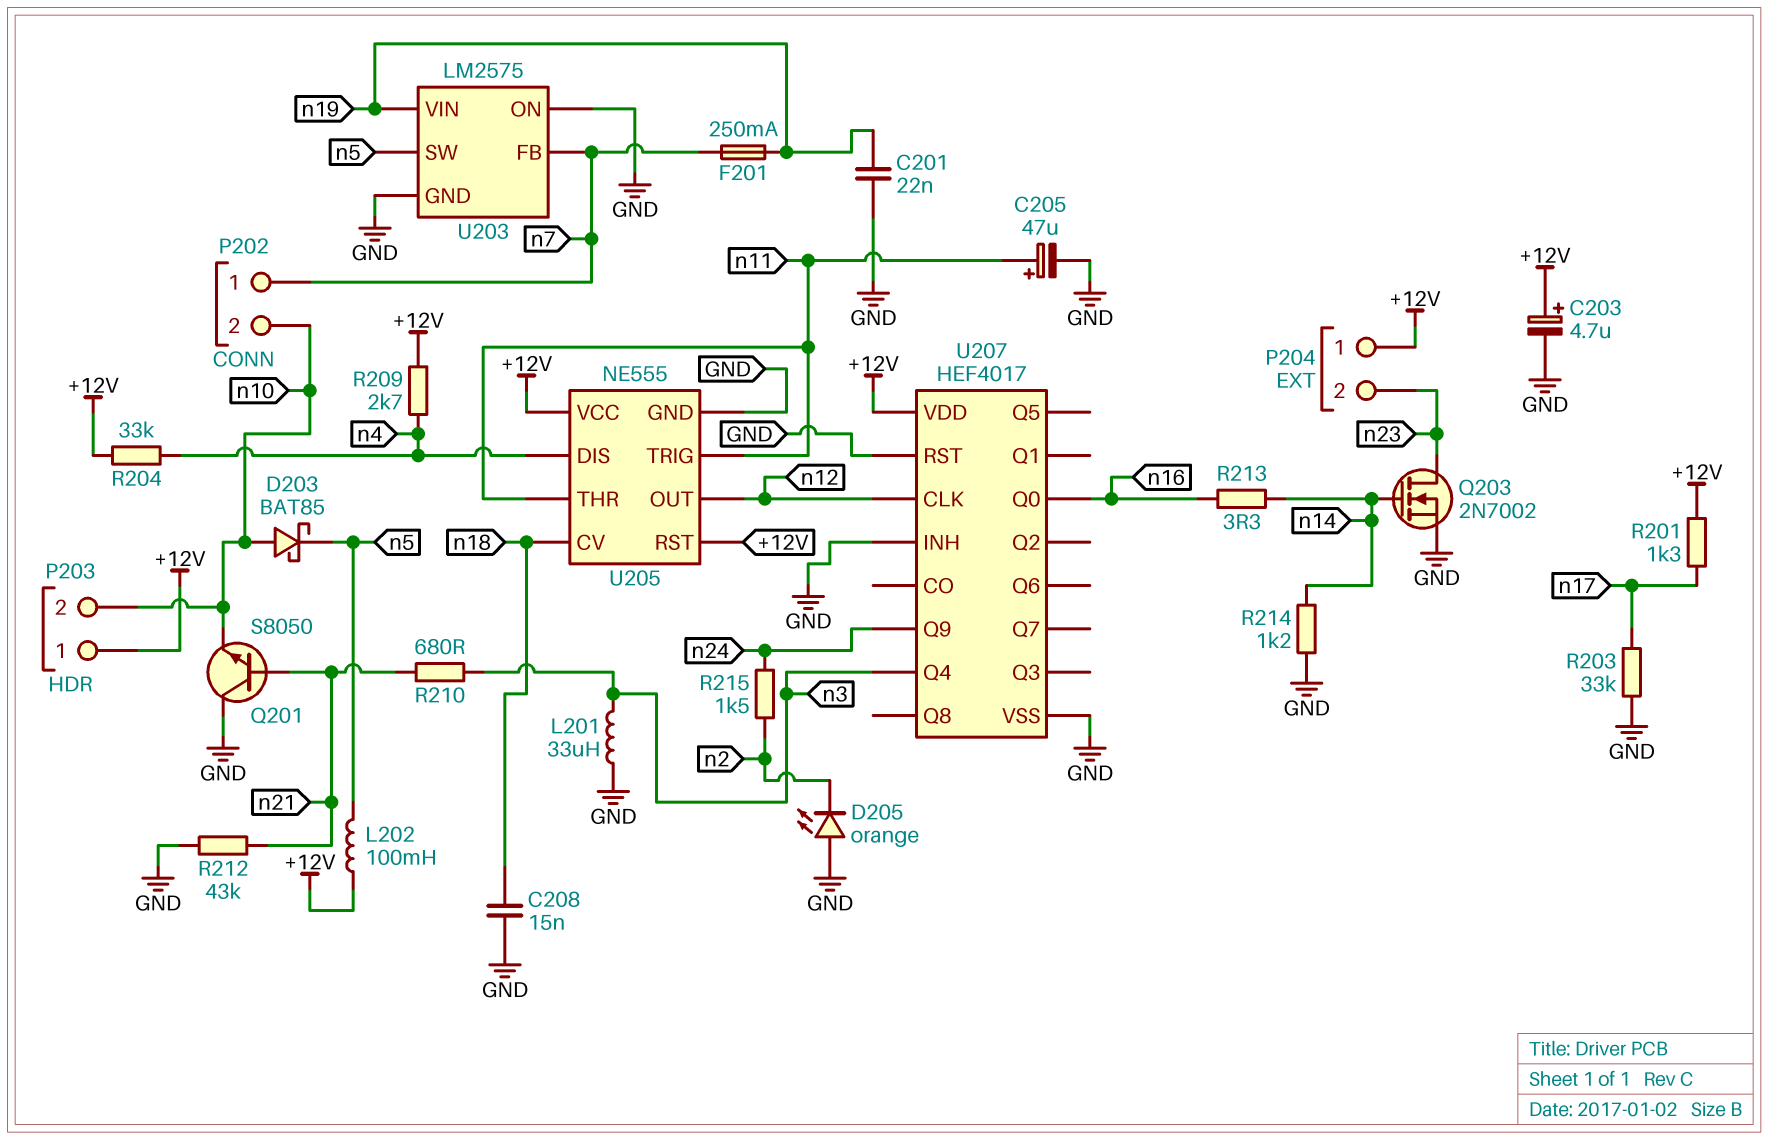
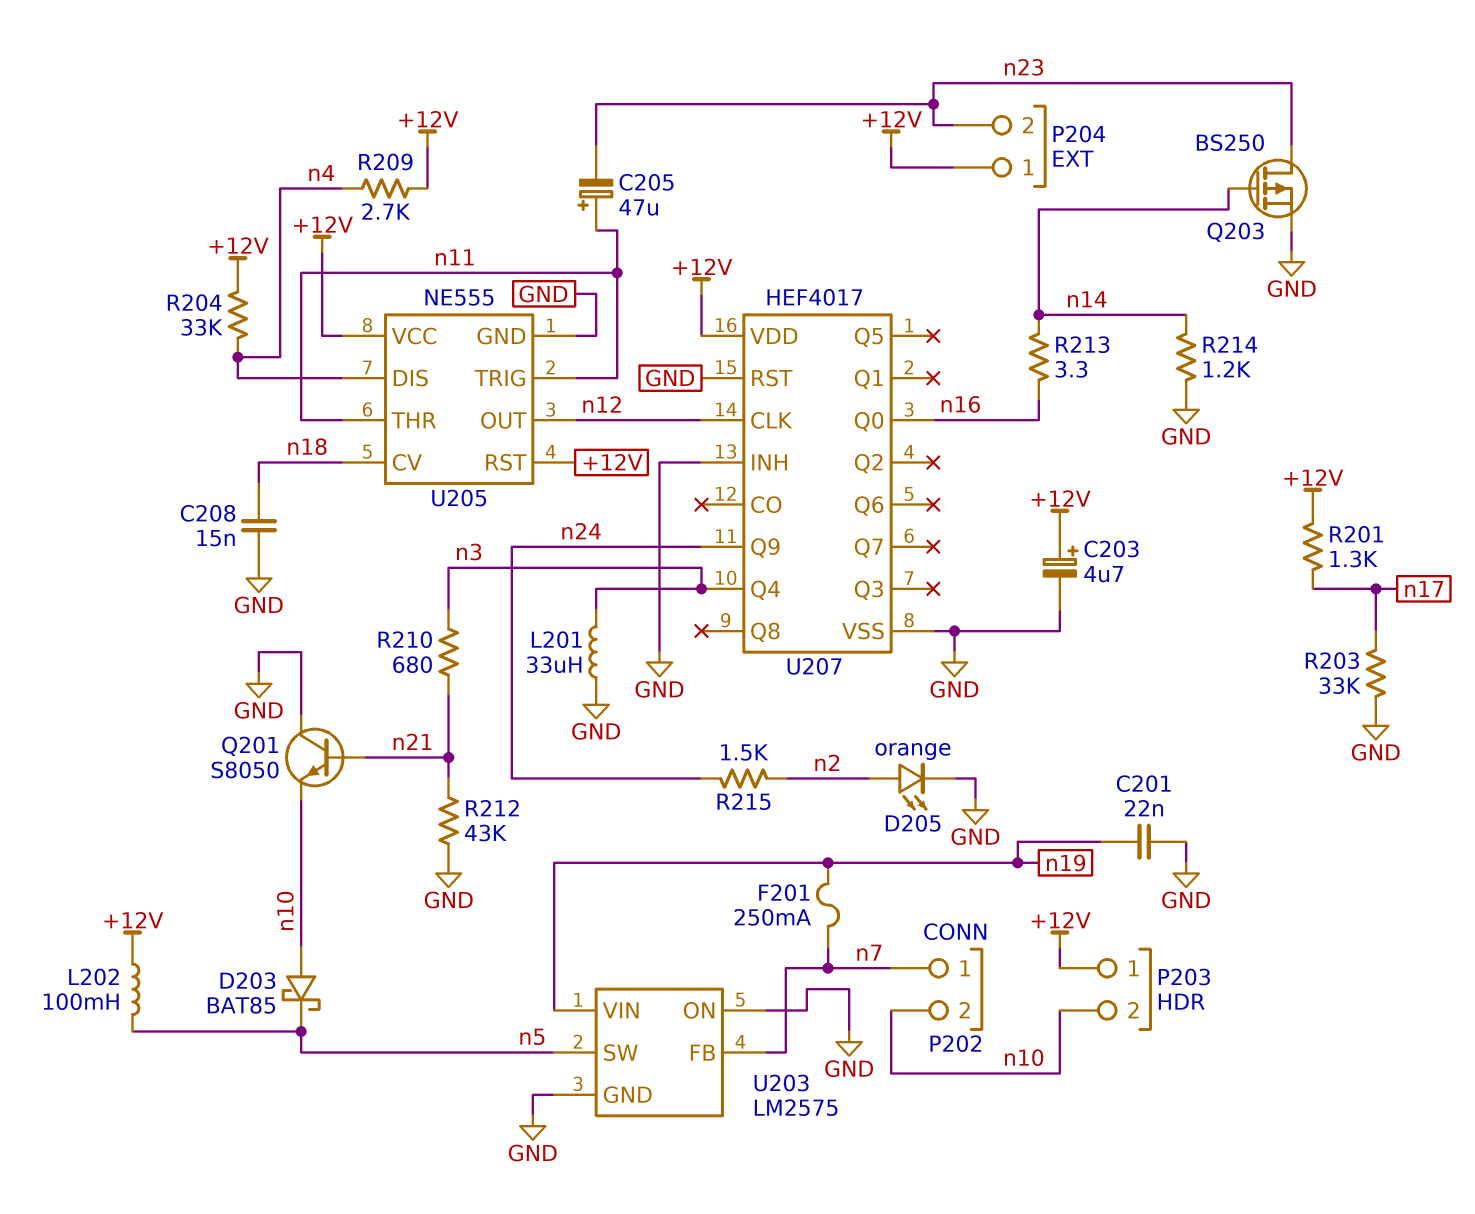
C205: 47uF (plus n11, minus GND) -> 47uF (plus n11, minus n23)
D205: LED orange (A GND, K n2) -> LED orange (A n2, K GND)
Q203: NMOS 2N7002 (G n14, D n23, S GND) -> PMOS BS250 (G n14, D n23, S GND)

